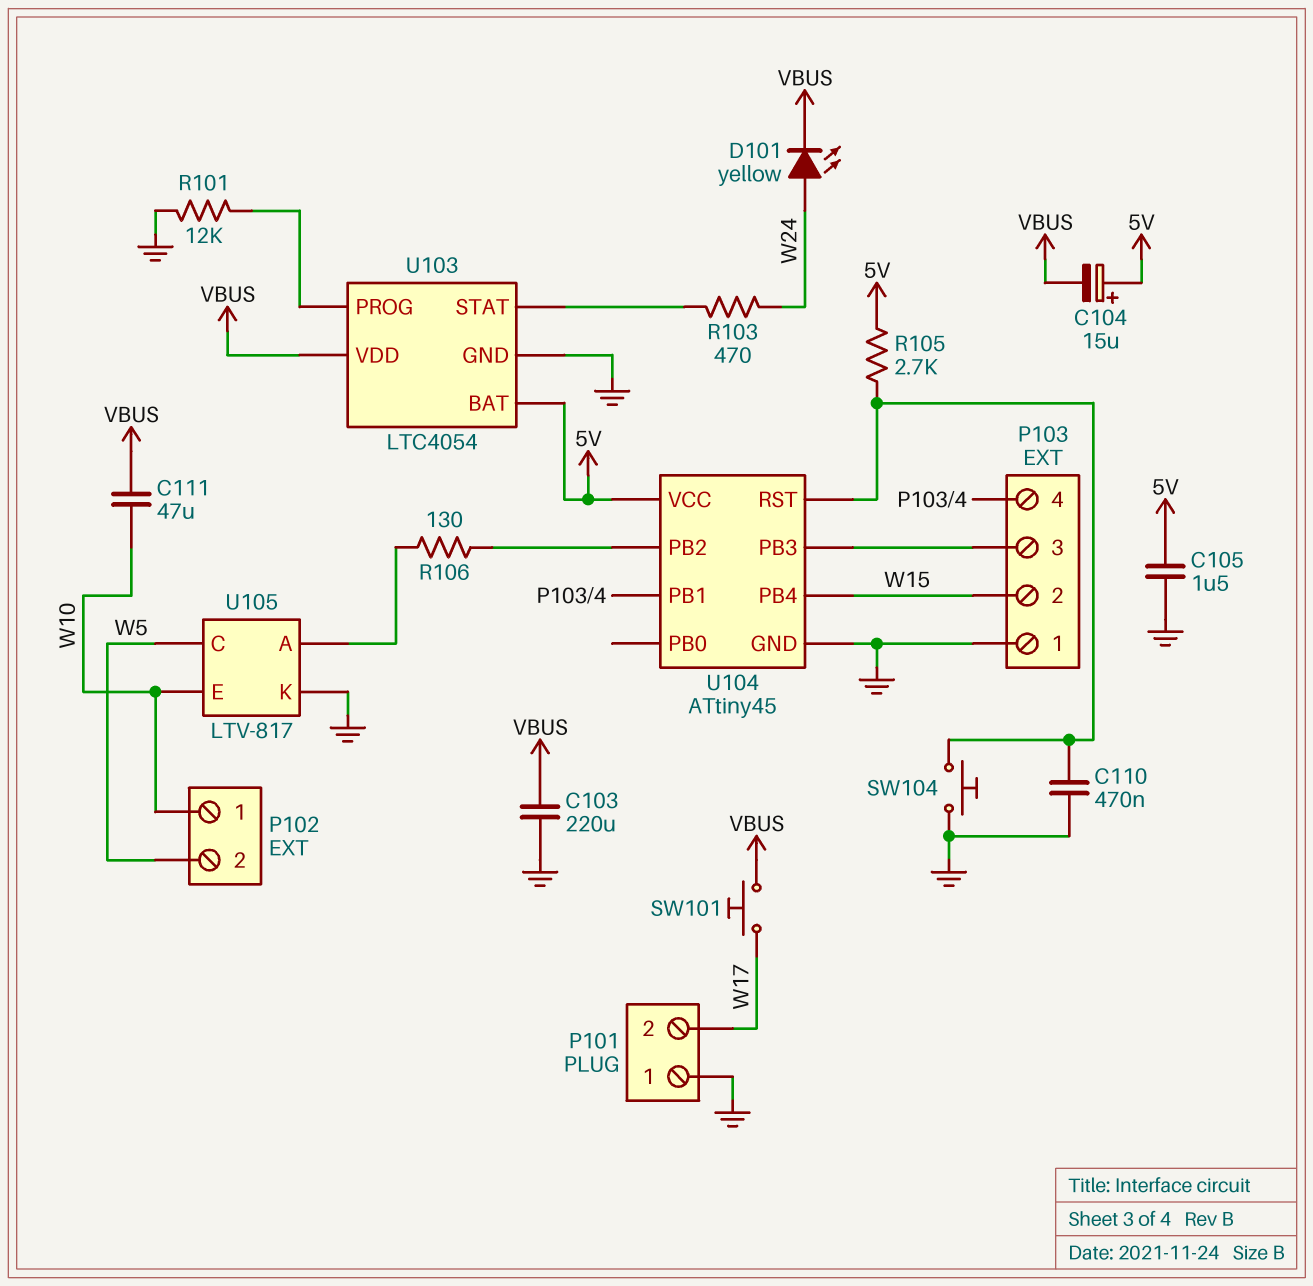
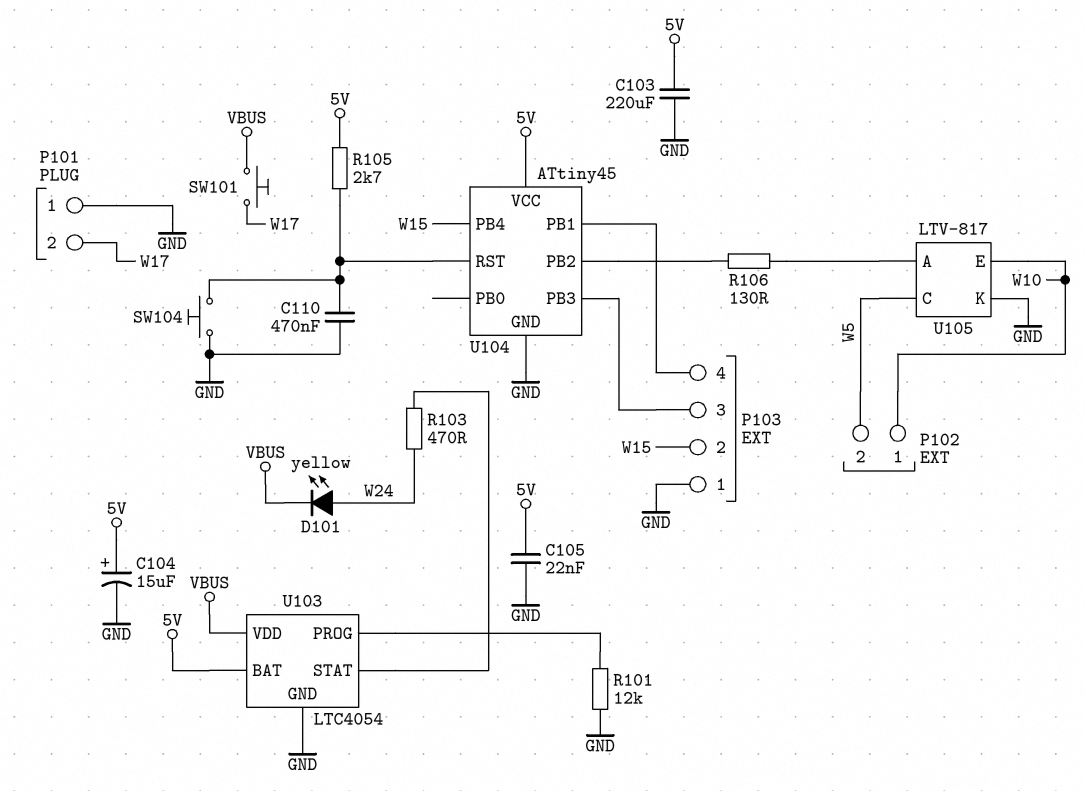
C103: 220uF (GND, VBUS) -> 220uF (5V, GND)
C104: 15uF (plus 5V, minus VBUS) -> 15uF (plus 5V, minus GND)
C105: 1.5uF (5V, GND) -> 22nF (5V, GND)
C111: 47uF (VBUS, W10) -> none

